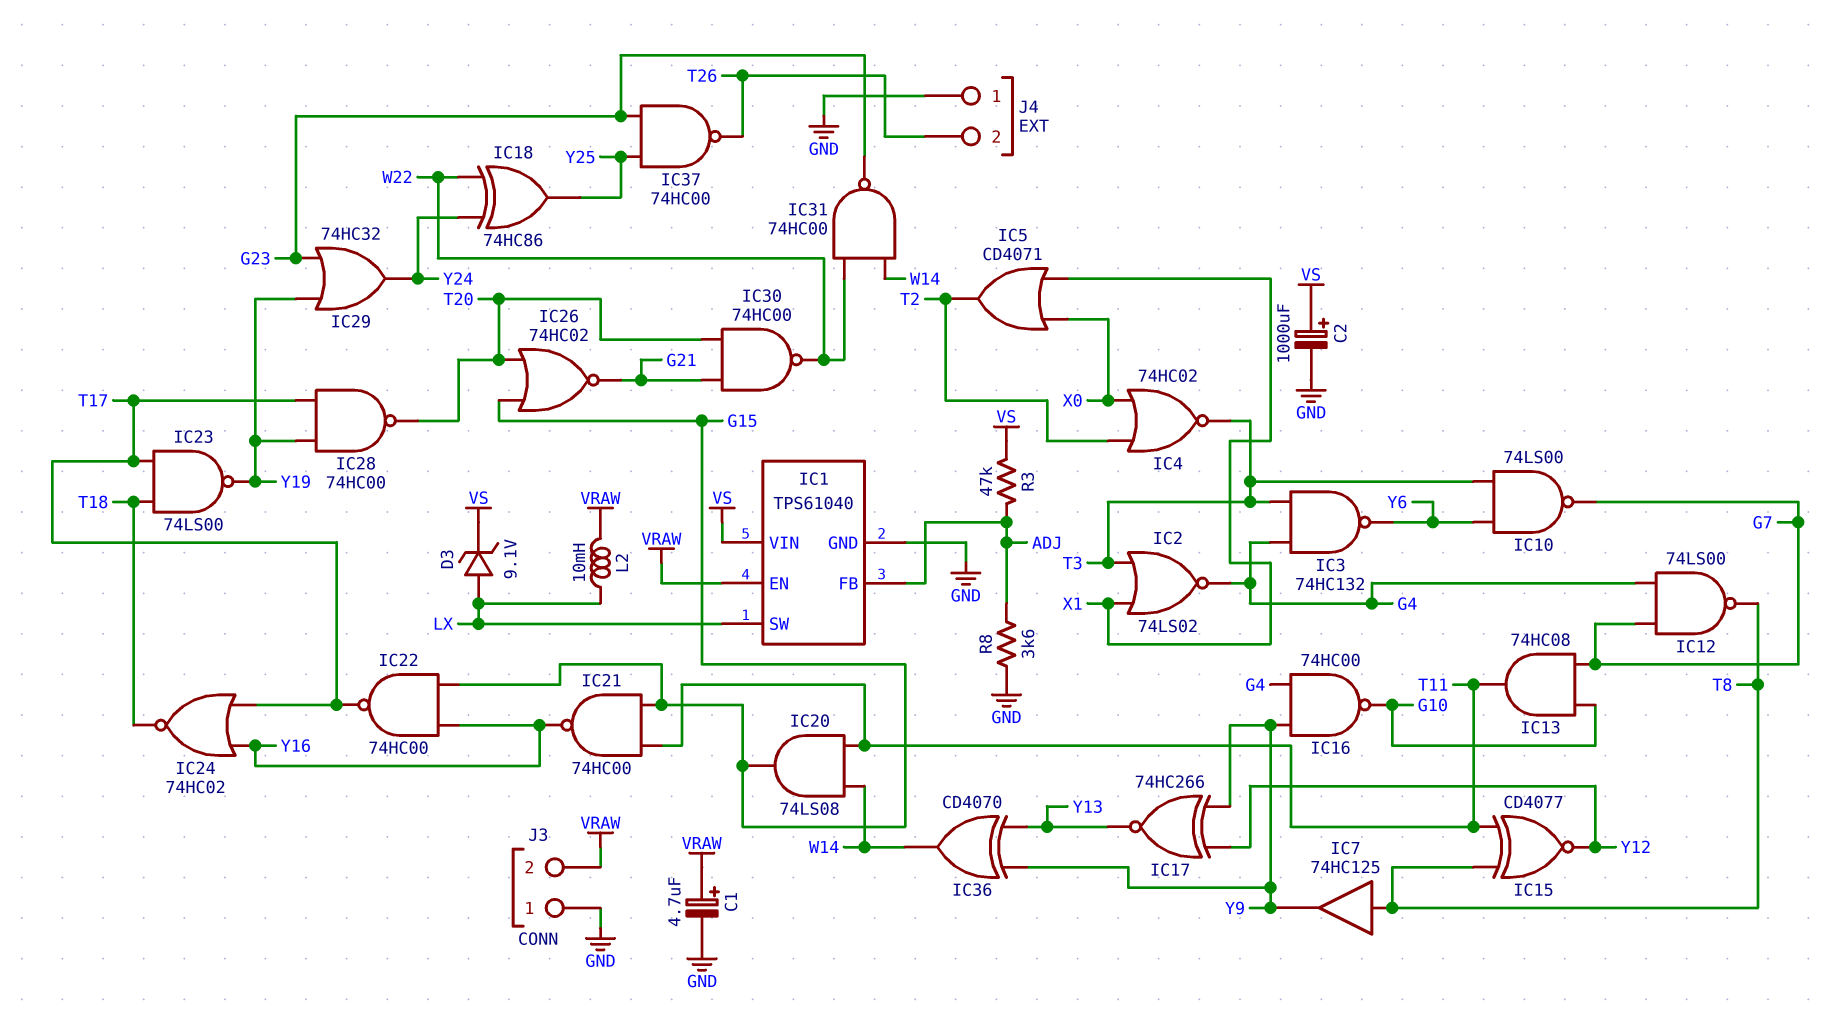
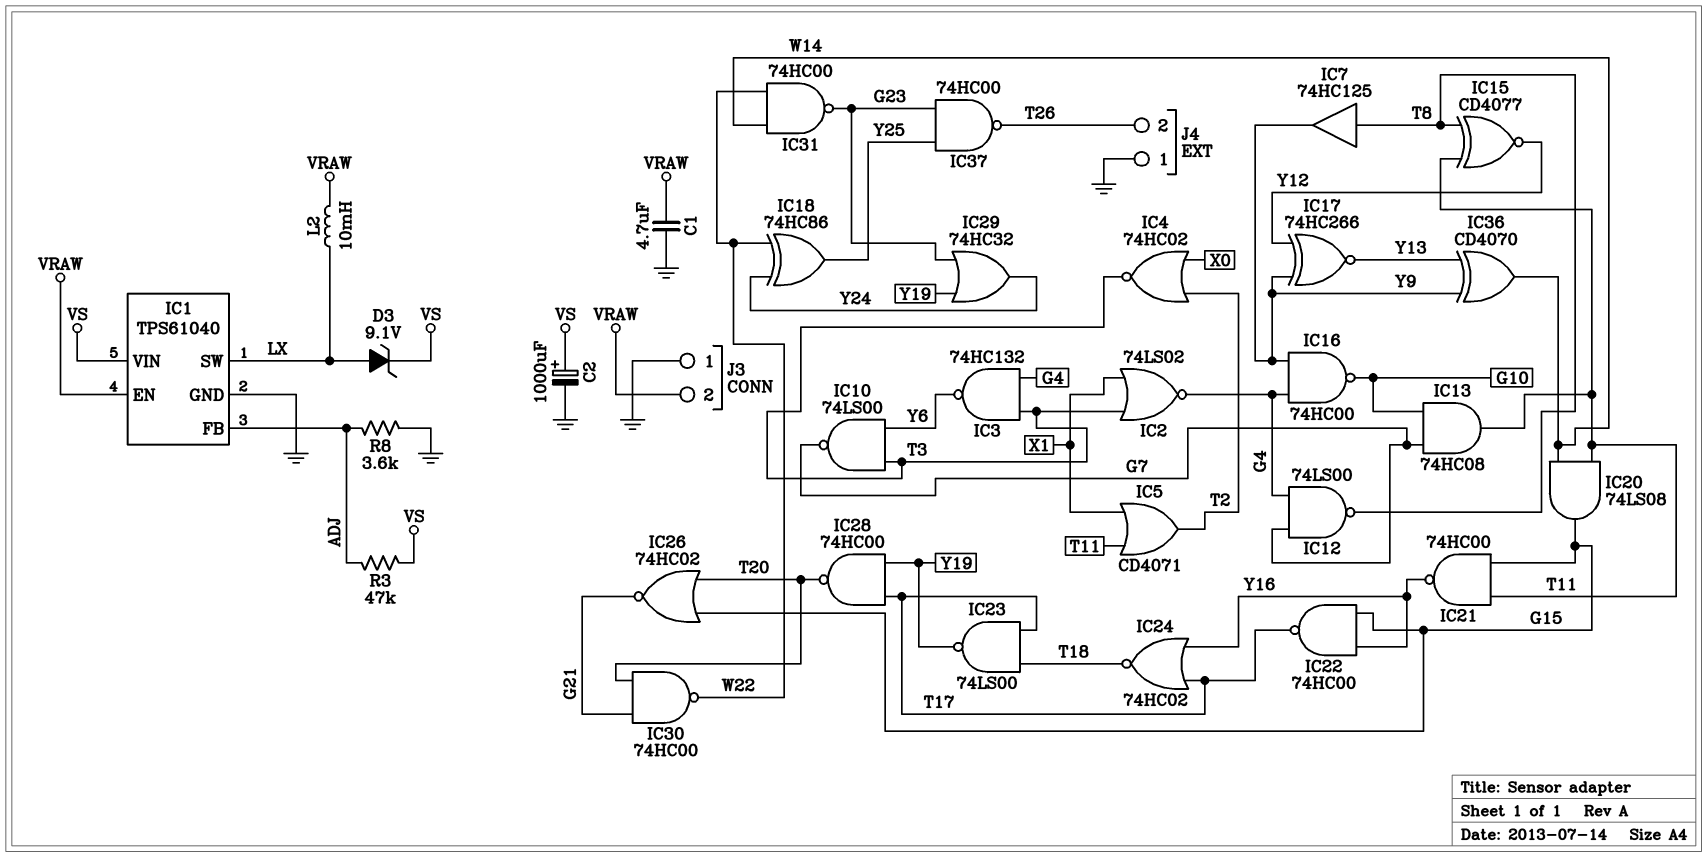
C1: 4.7uF (plus VRAW, minus GND) -> 4.7uF (GND, VRAW)
IC5: OR CD4071 (in X0, in X1, out T2) -> OR CD4071 (in T11, in X1, out T2)

